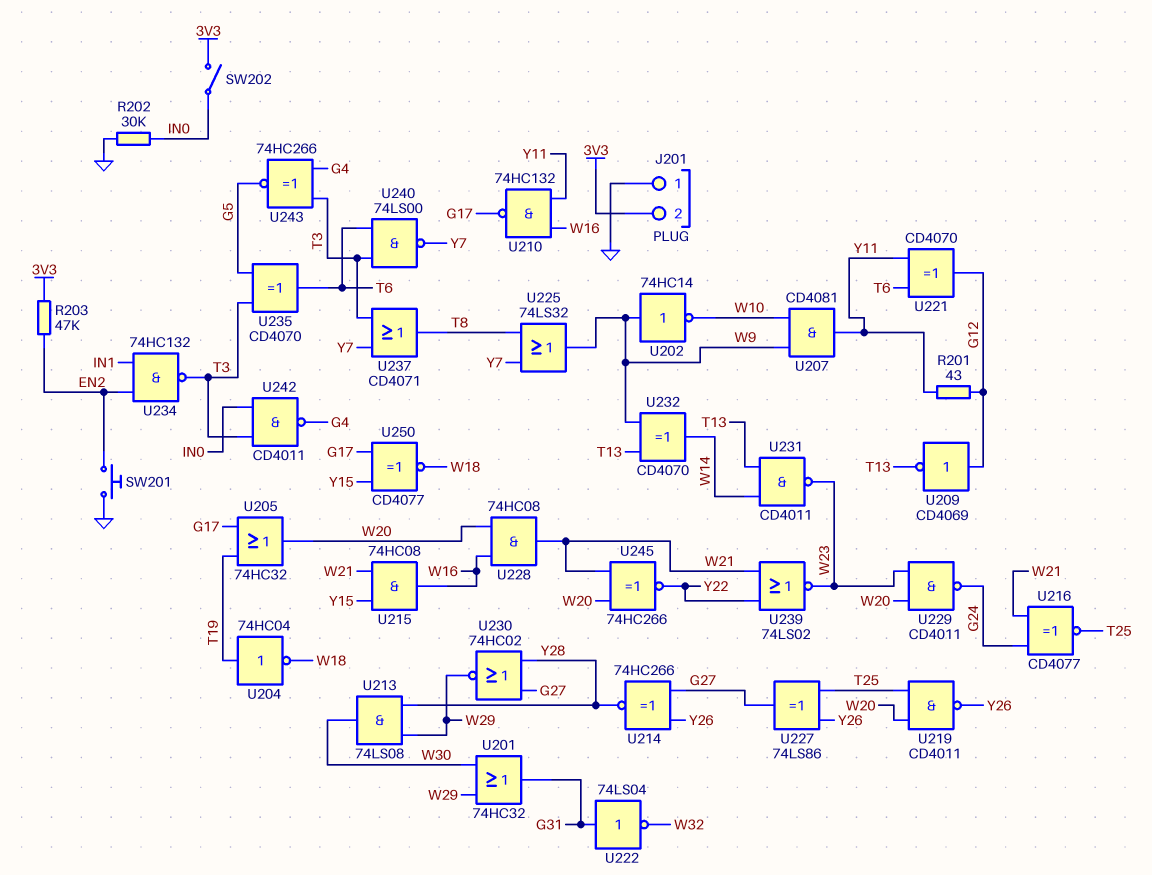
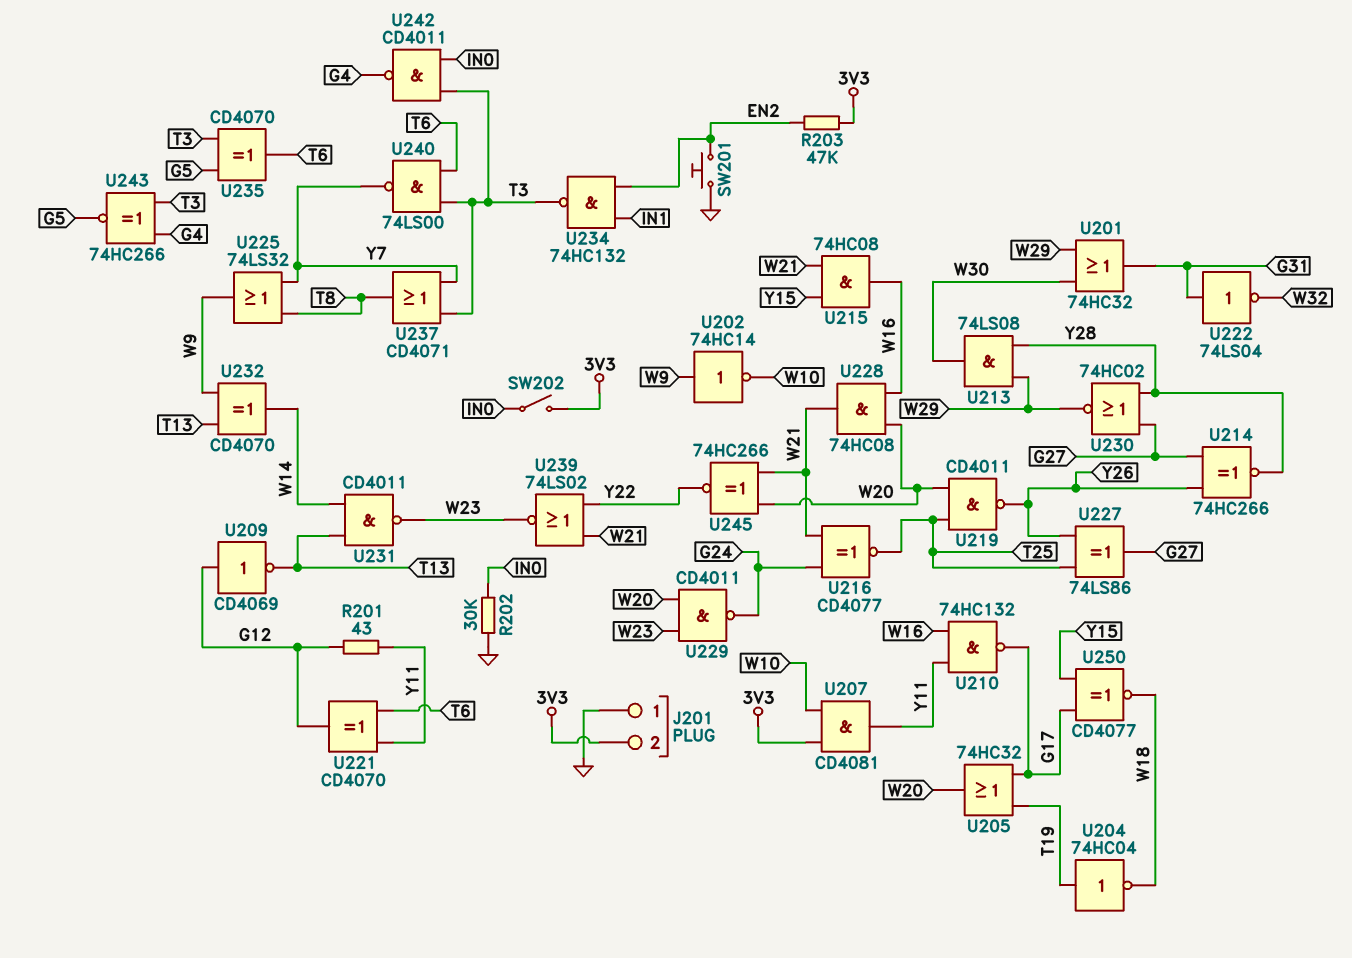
U207: AND CD4081 (in W9, in W10, out Y11) -> AND CD4081 (in 3V3, in W10, out Y11)

